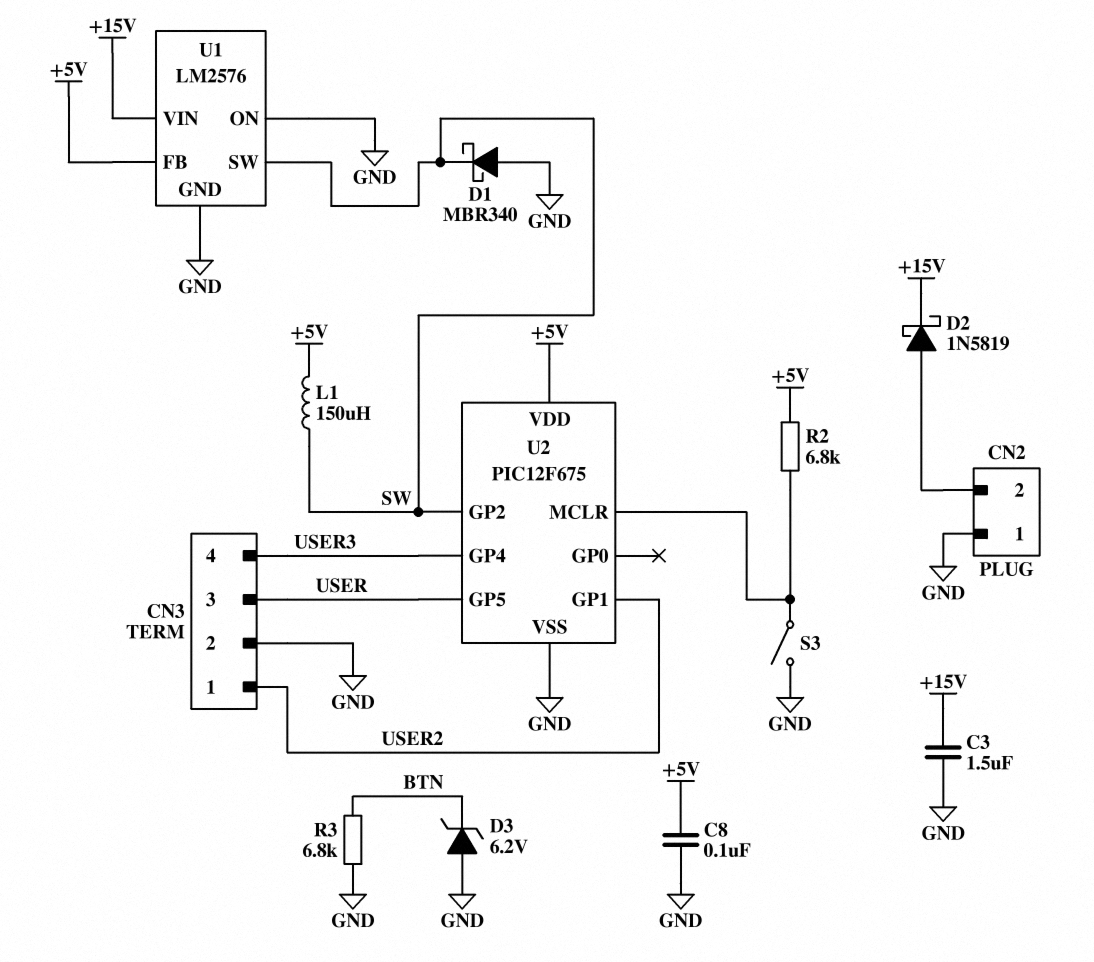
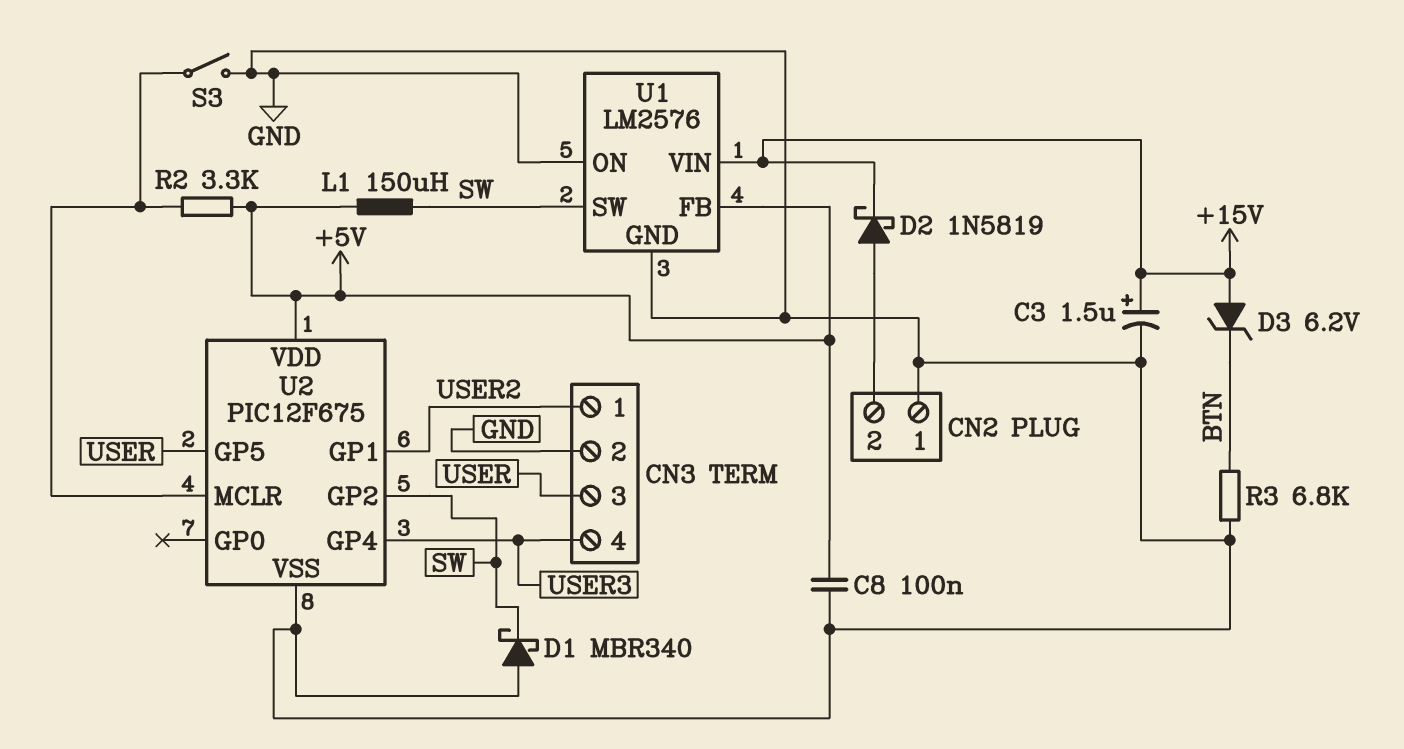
C3: 1.5uF (+15V, GND) -> 1.5uF (plus +15V, minus GND)
D3: zener 6.2V (A GND, K BTN) -> zener 6.2V (A +15V, K BTN)
R2: 6.8k (+5V, U2/MCLR) -> 3.3k (+5V, U2/MCLR)

